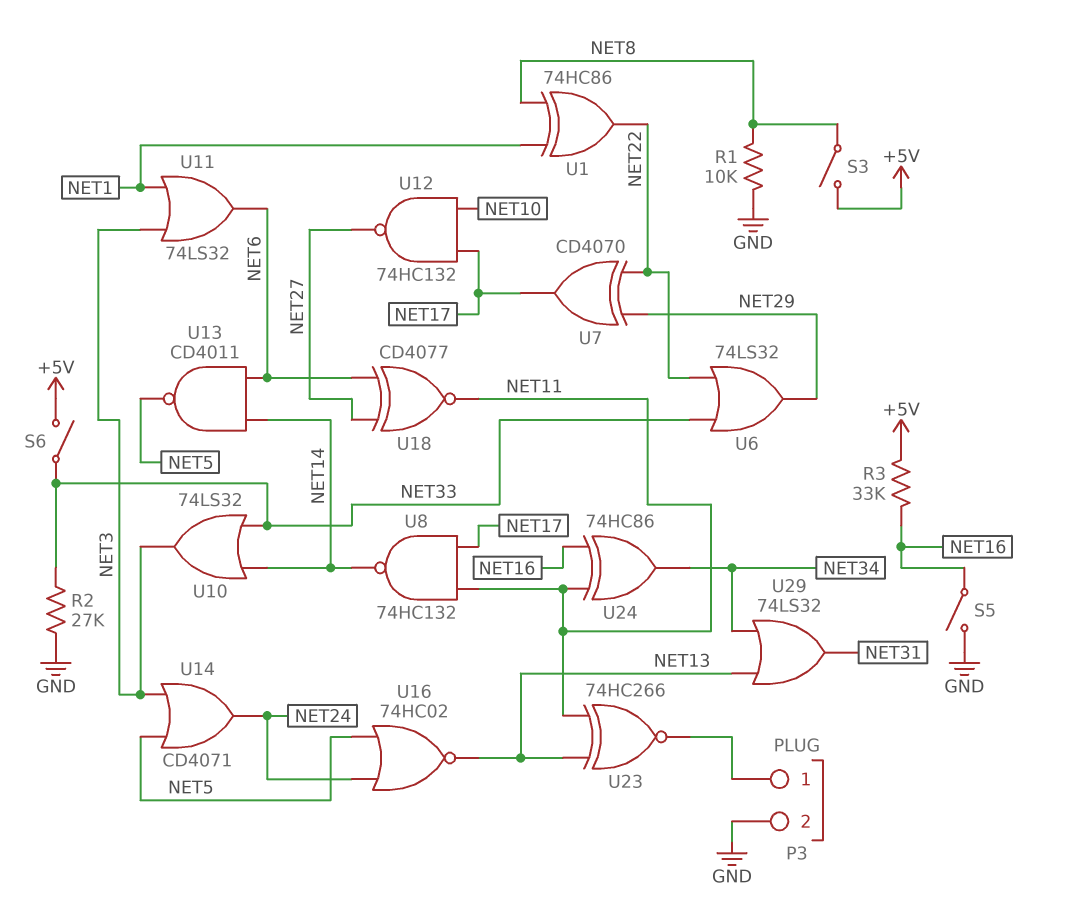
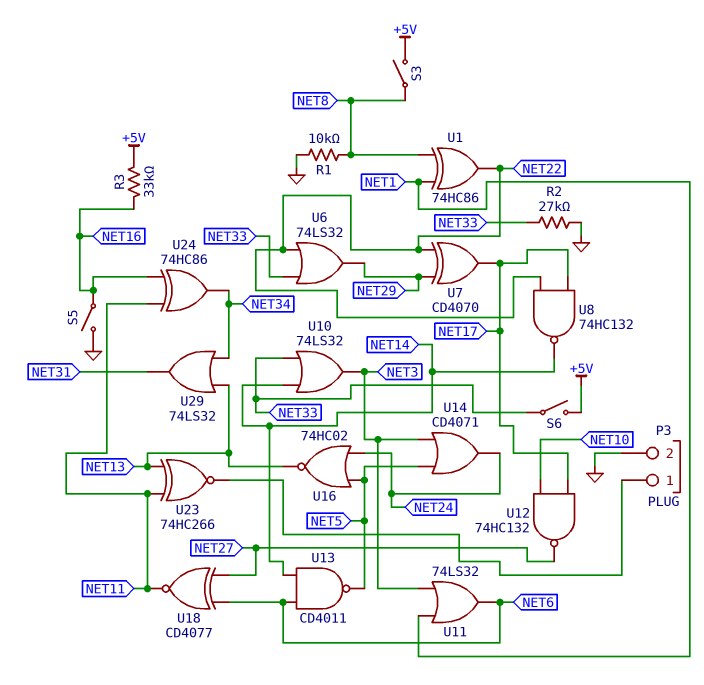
U8: NAND 74HC132 (in NET11, in NET17, out NET14) -> NAND 74HC132 (in NET17, in NET22, out NET14)

